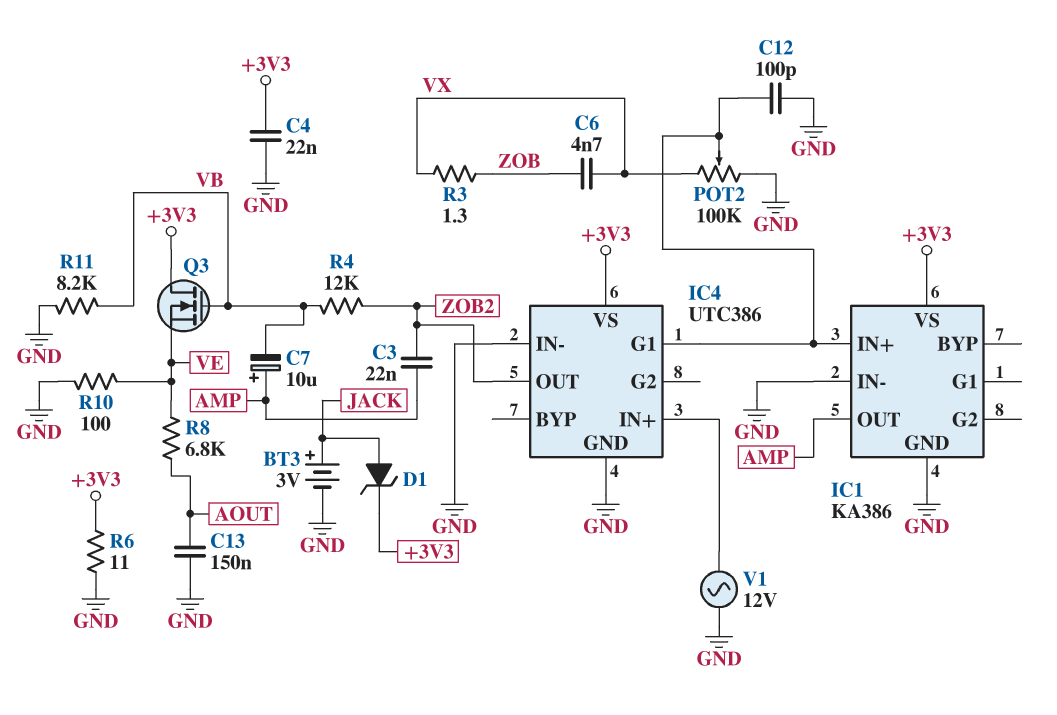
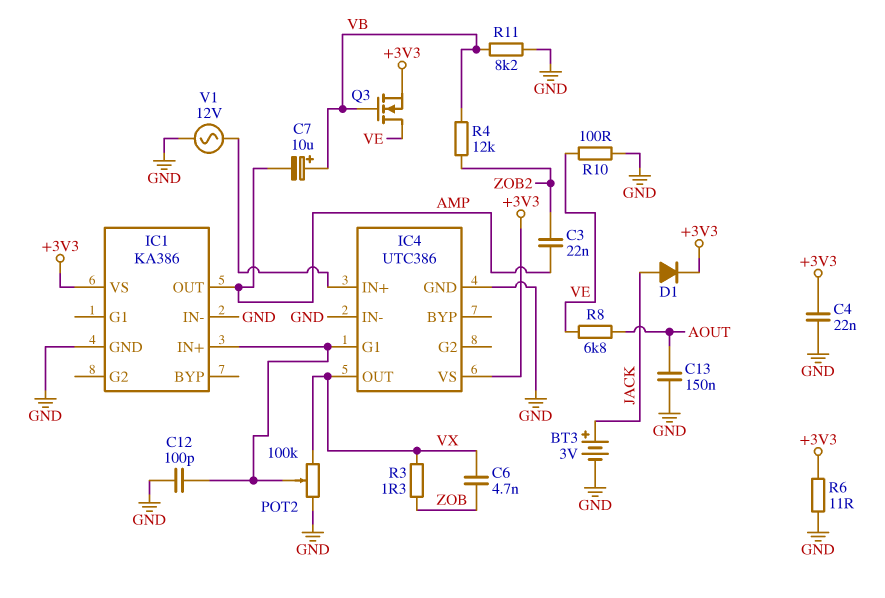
C7: 10uF (plus AMP, minus VB) -> 10uF (plus VB, minus AMP)
D1: zener (A JACK, K +3V3) -> diode (A JACK, K +3V3)
IC4 pin OUT: ZOB2 -> VX
Q3: NMOS (G VB, D +3V3, S VE) -> NMOS (G VB, D VE, S +3V3)

